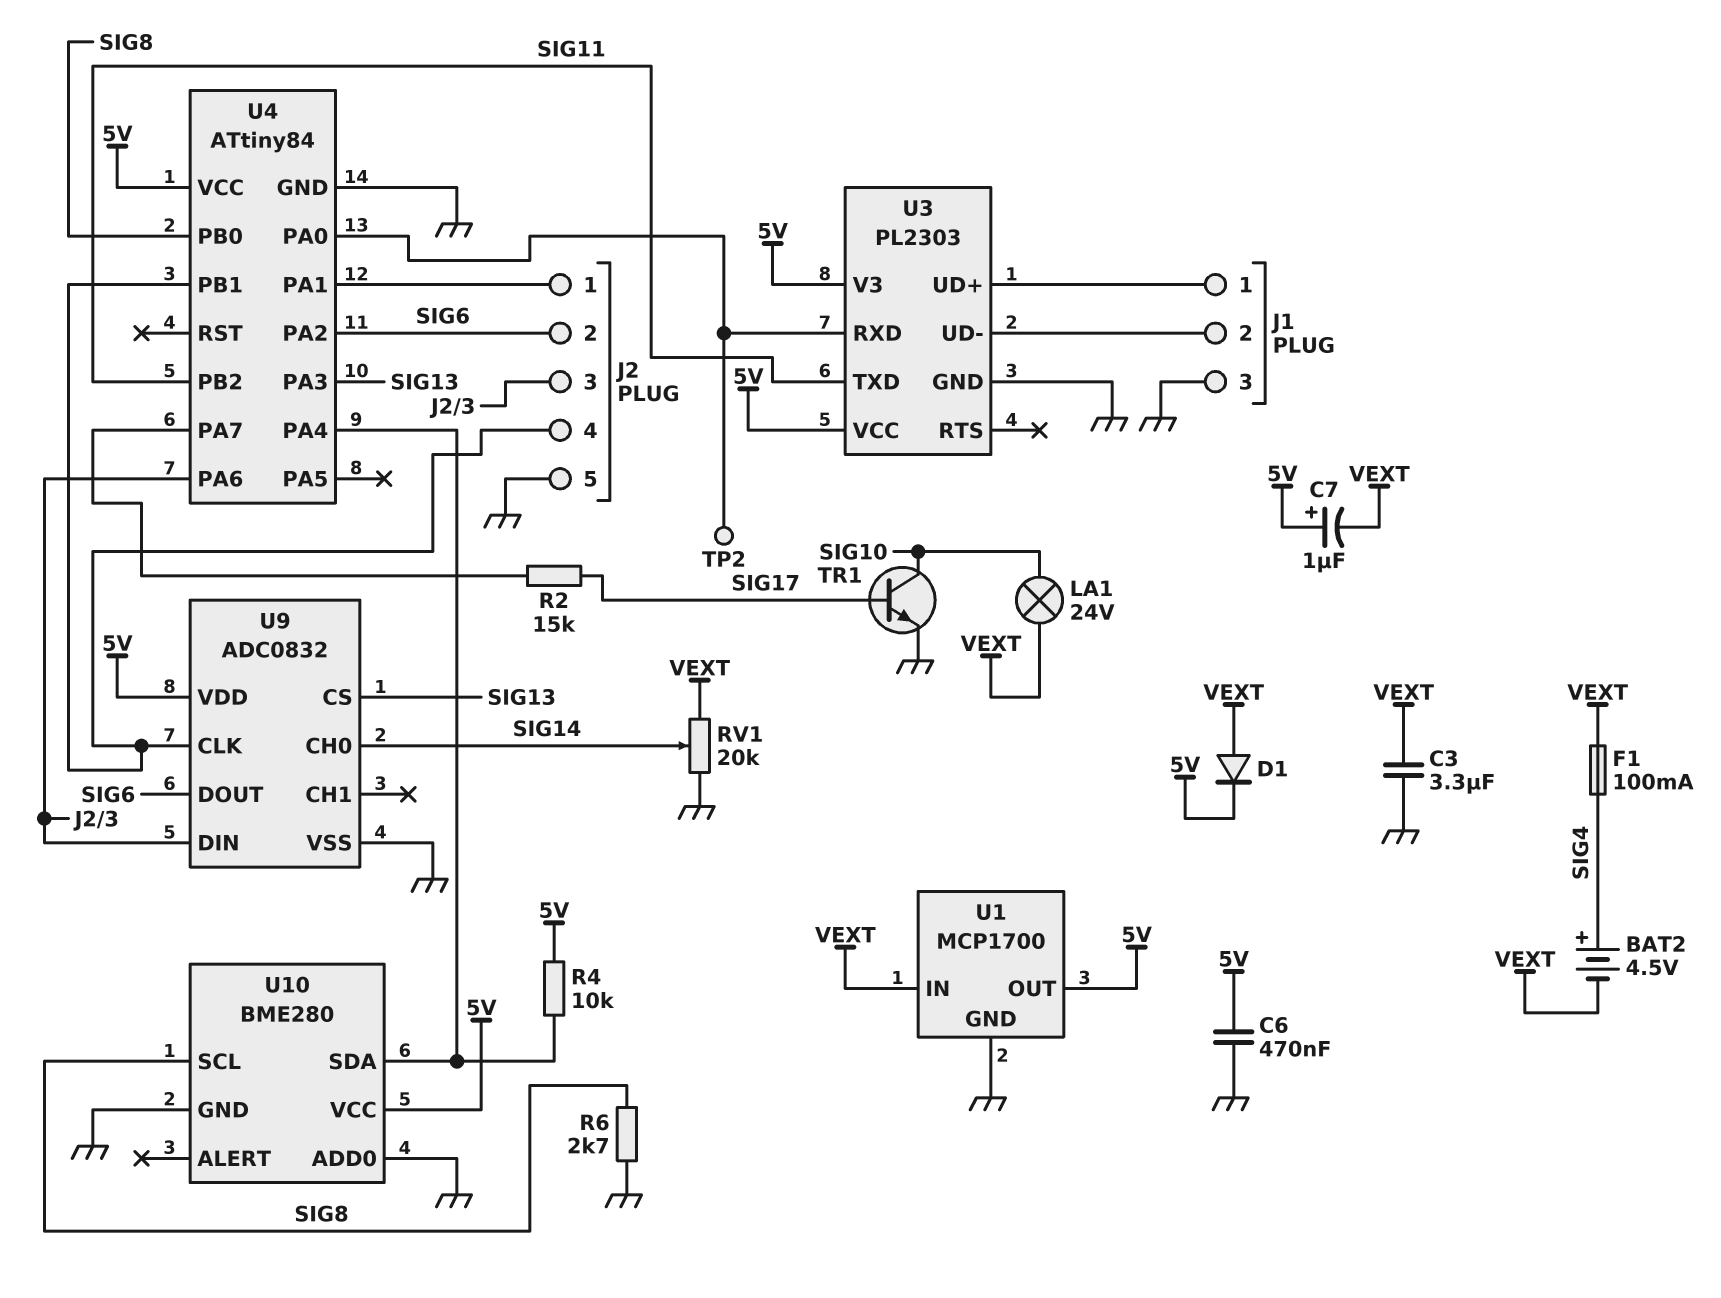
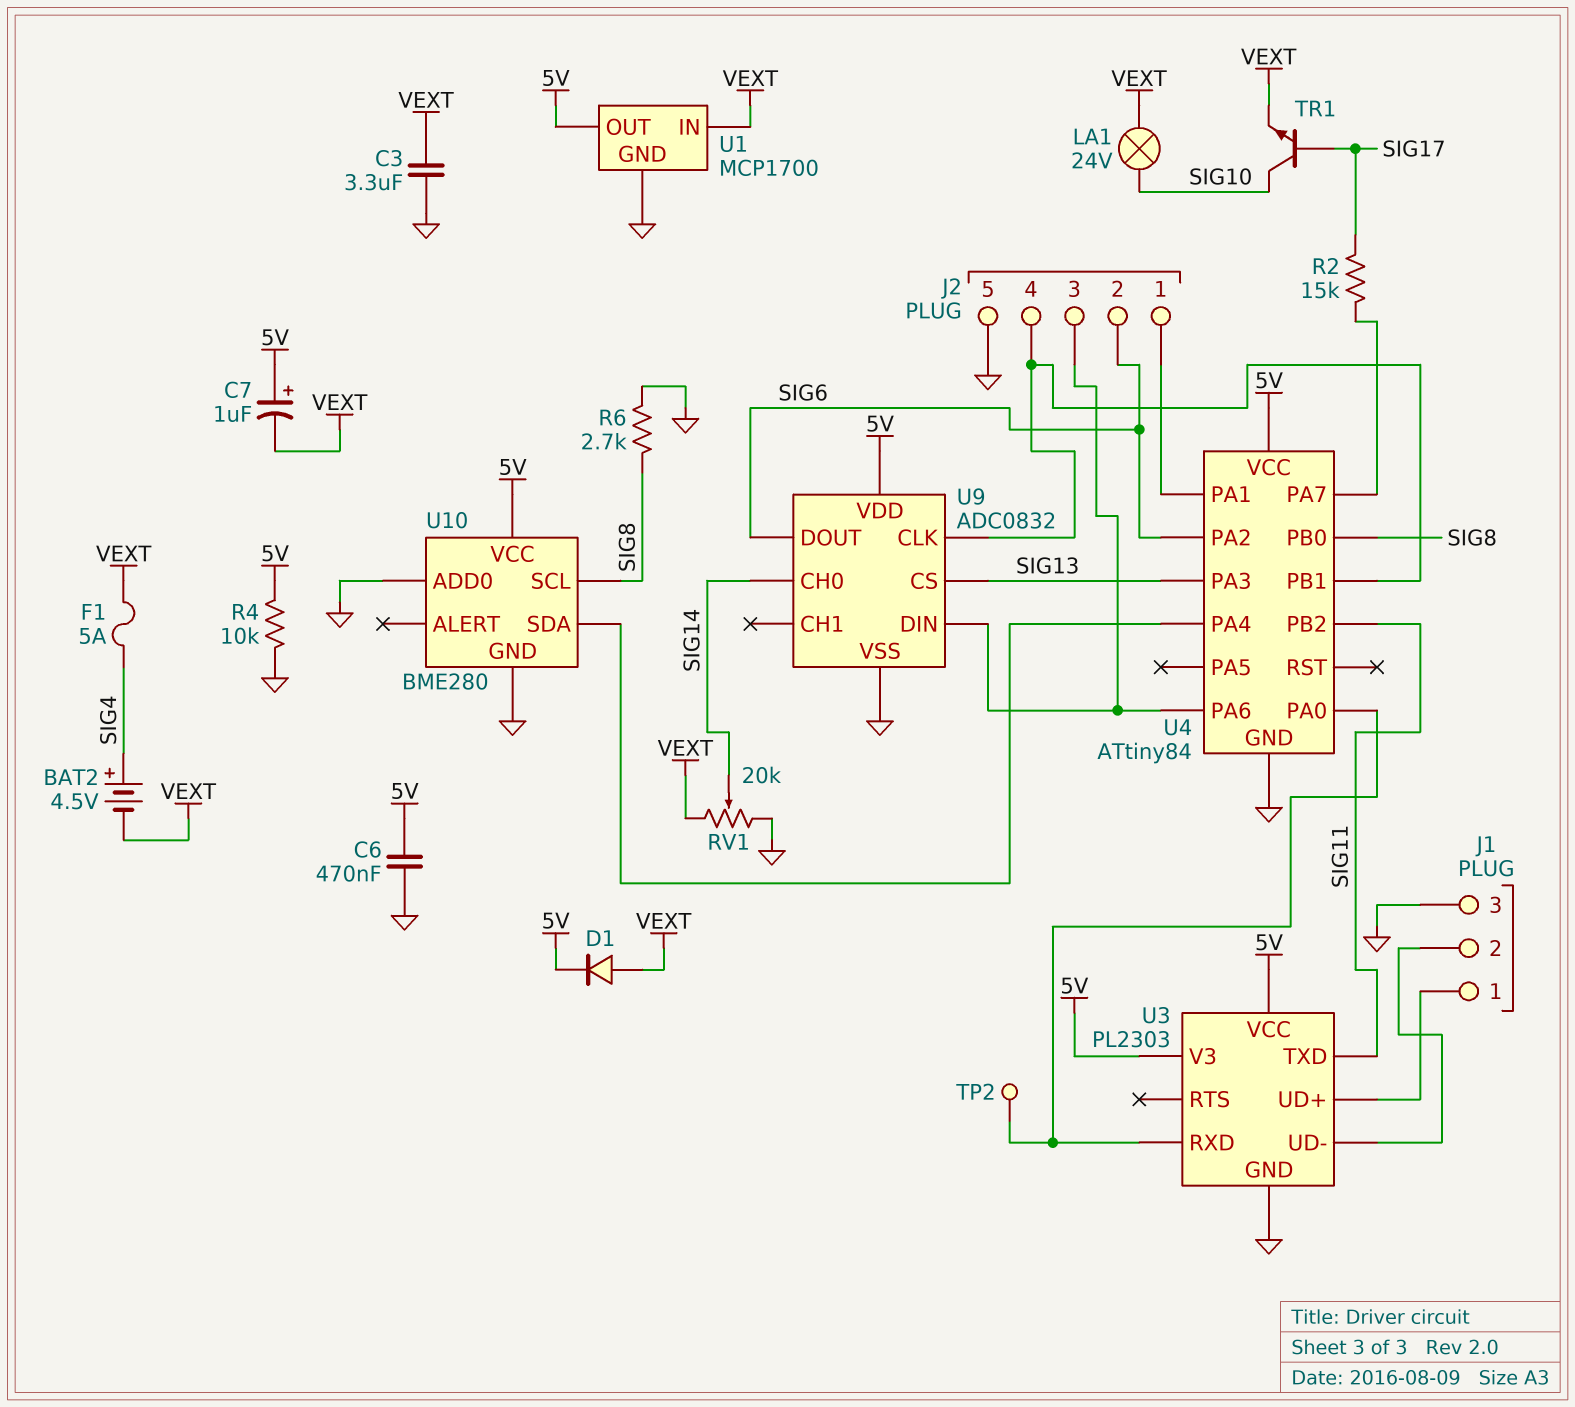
F1: 100mA (SIG4, VEXT) -> 5A (SIG4, VEXT)
R4: 10k (5V, U4/PA4) -> 10k (5V, GND)
TR1: NPN (B SIG17, C SIG10, E GND) -> NPN (B SIG17, C SIG10, E VEXT)

